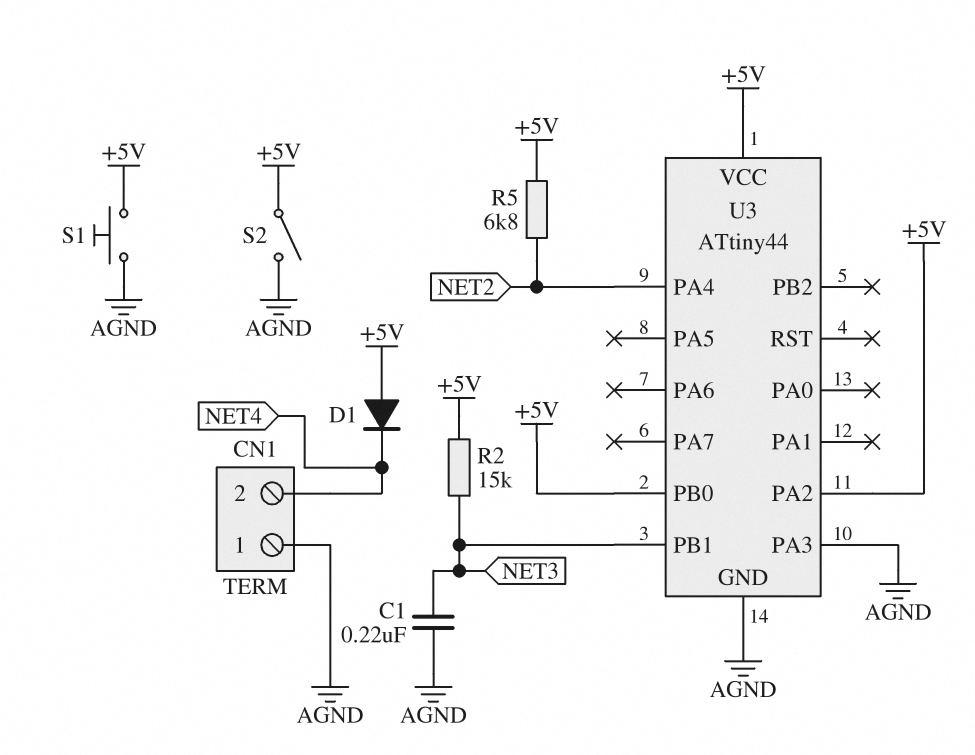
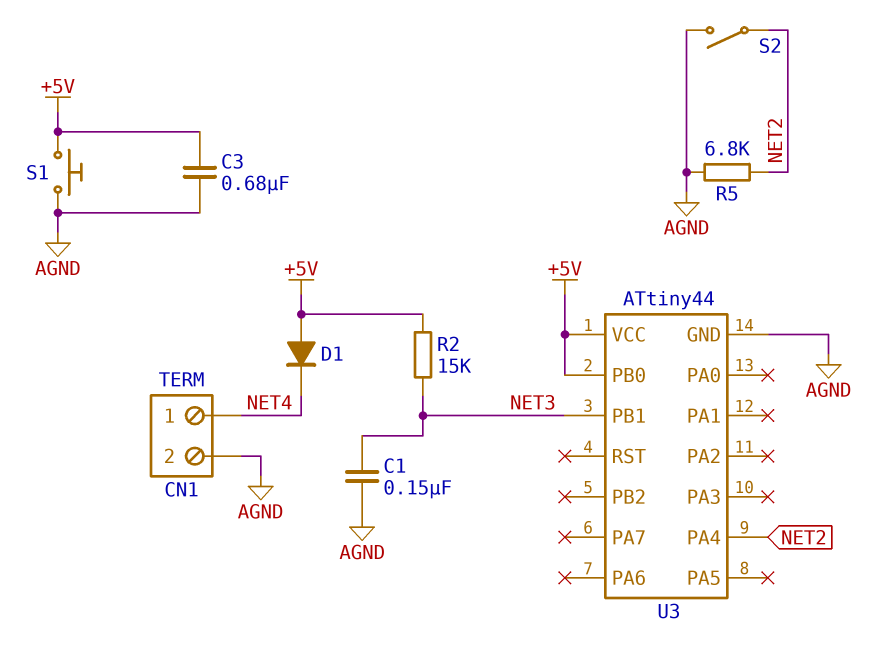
C1: 220nF (AGND, NET3) -> 150nF (AGND, NET3)
C3: none -> 680nF (+5V, AGND)
CN1 pin 1: AGND -> NET4
CN1 pin 2: NET4 -> AGND
R5: 6.8k (+5V, NET2) -> 6.8k (AGND, NET2)
S2: switch (+5V, AGND) -> switch (AGND, NET2)
U3 pin PA2: +5V -> none
U3 pin PA3: AGND -> none

